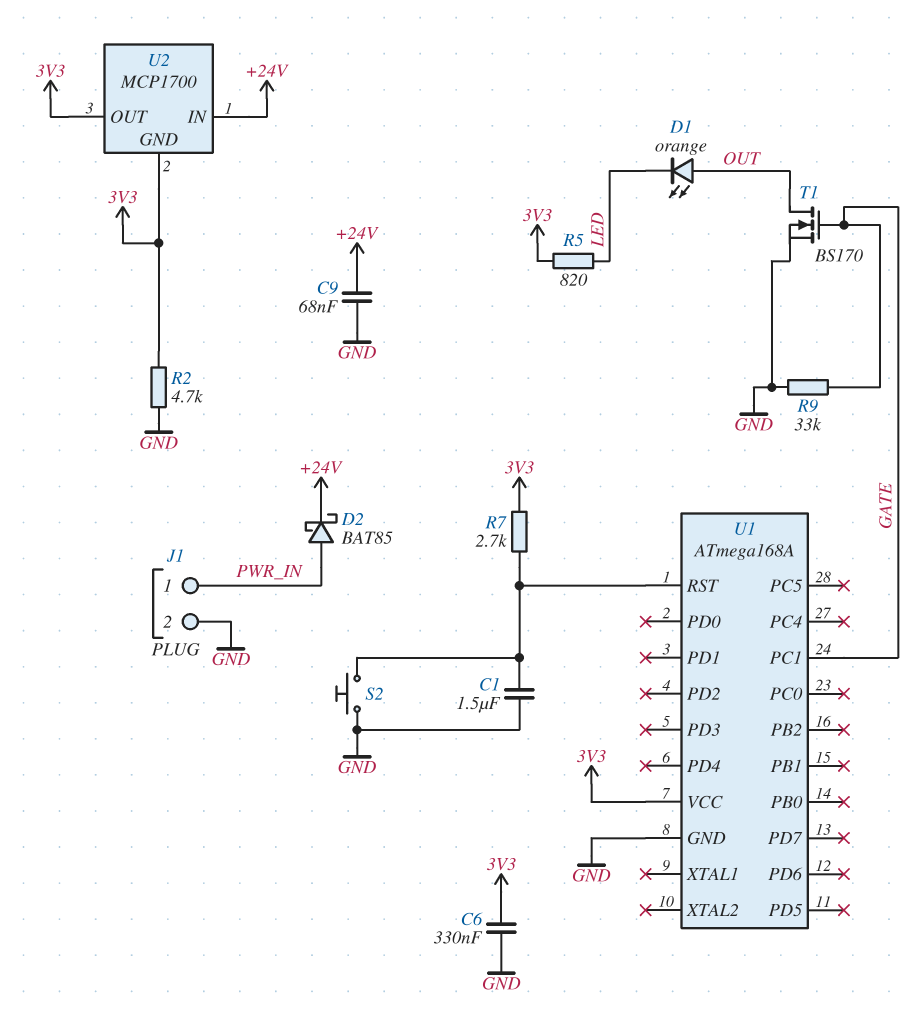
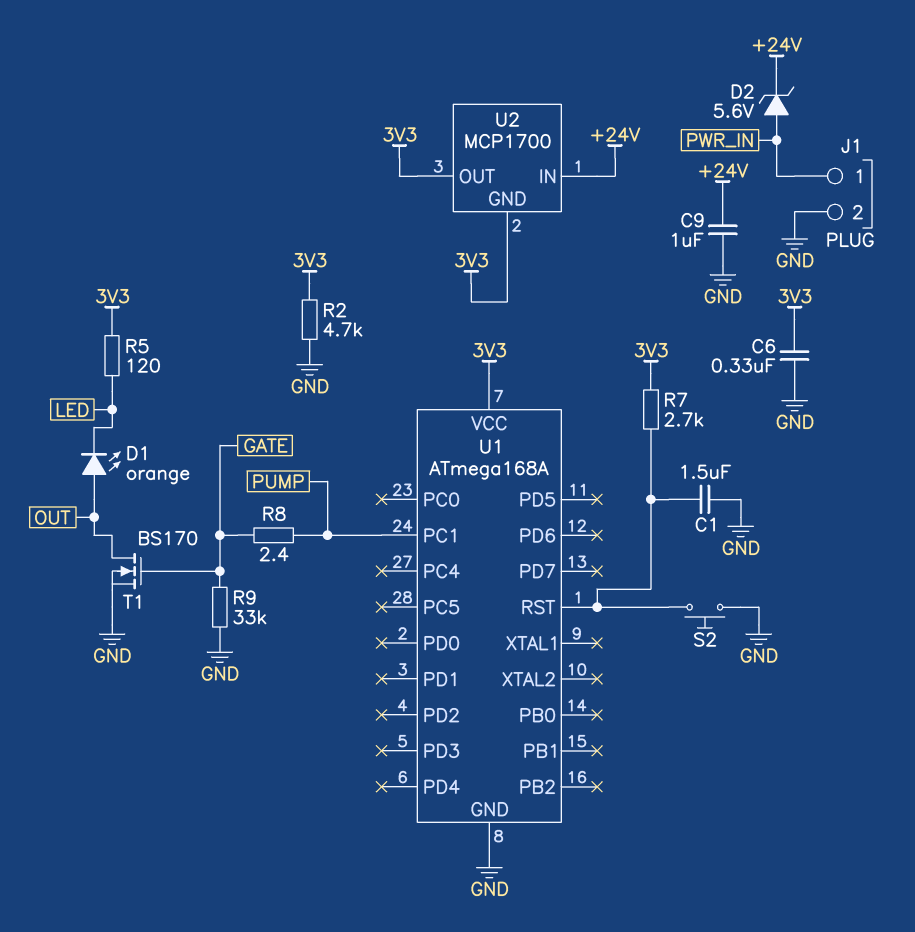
C9: 68nF (+24V, GND) -> 1uF (+24V, GND)
D2: schottky BAT85 (A PWR_IN, K +24V) -> zener 5.6V (A PWR_IN, K +24V)
R5: 820 (3V3, LED) -> 120 (3V3, LED)
R8: none -> 2.4 (GATE, PUMP)
U1 pin PC1: GATE -> PUMP

